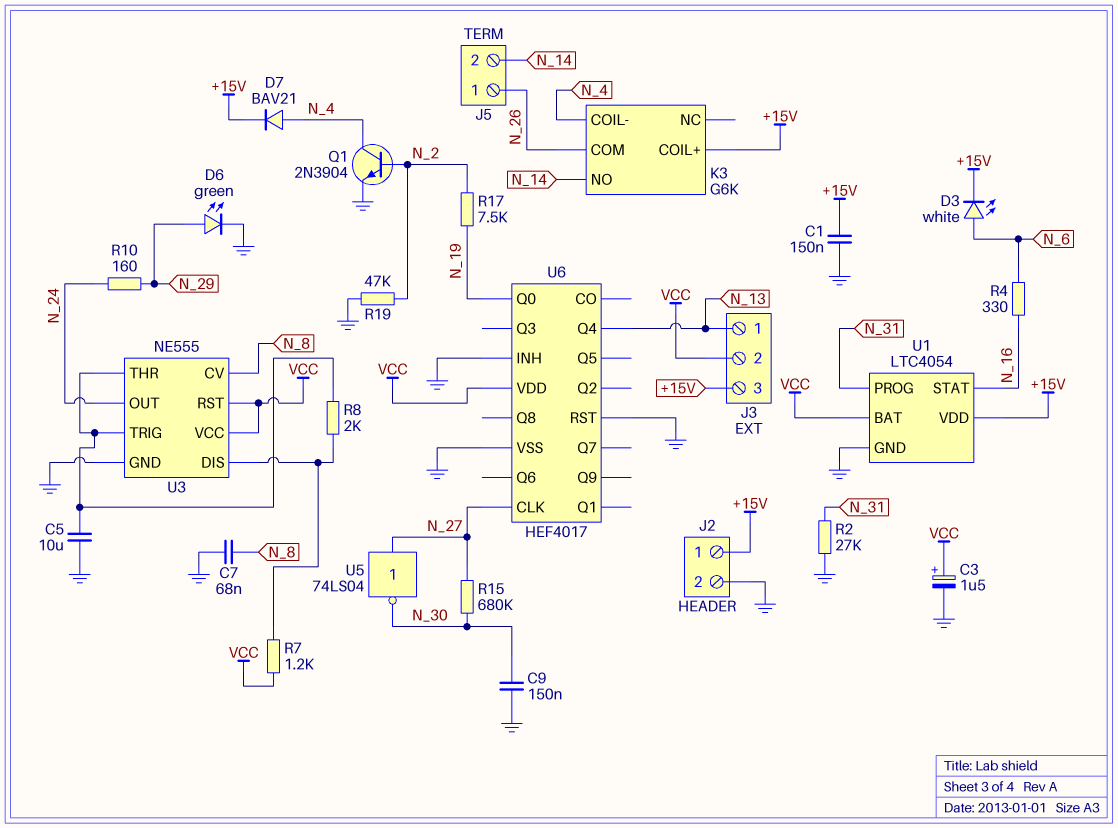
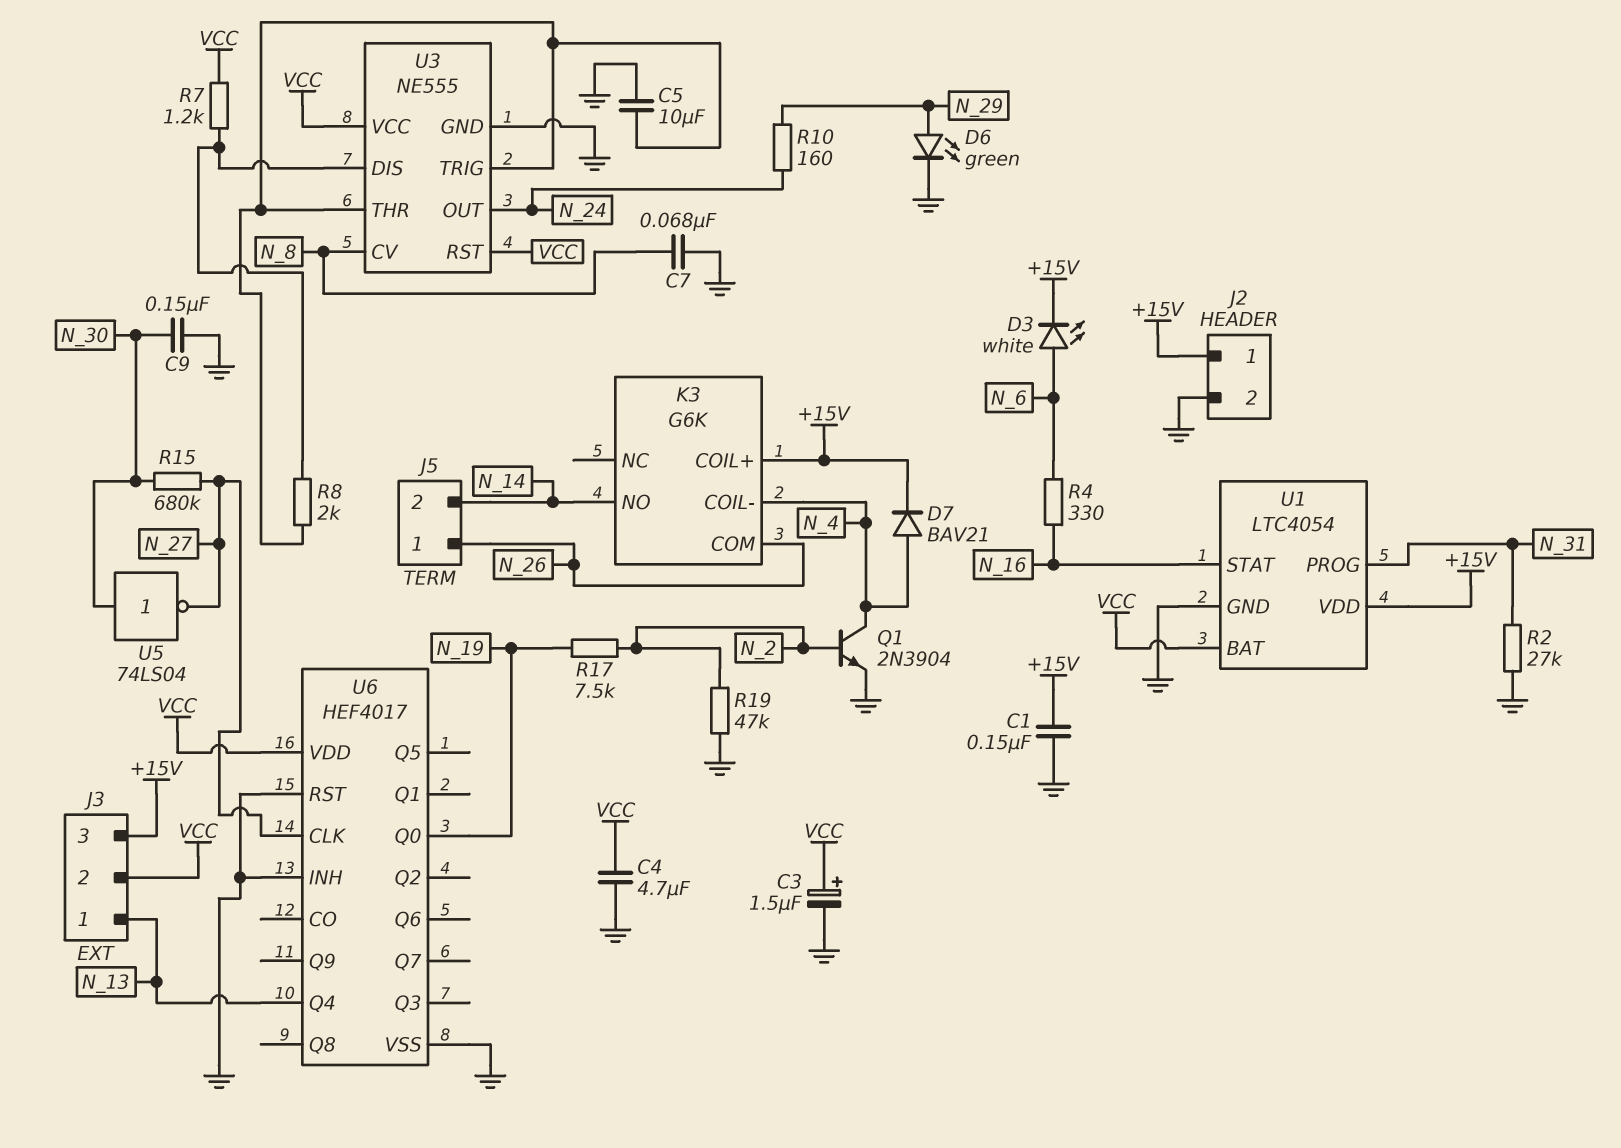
C4: none -> 4.7uF (GND, VCC)
U5: NOT 74LS04 (in N_27, out N_30) -> NOT 74LS04 (in N_30, out N_27)

